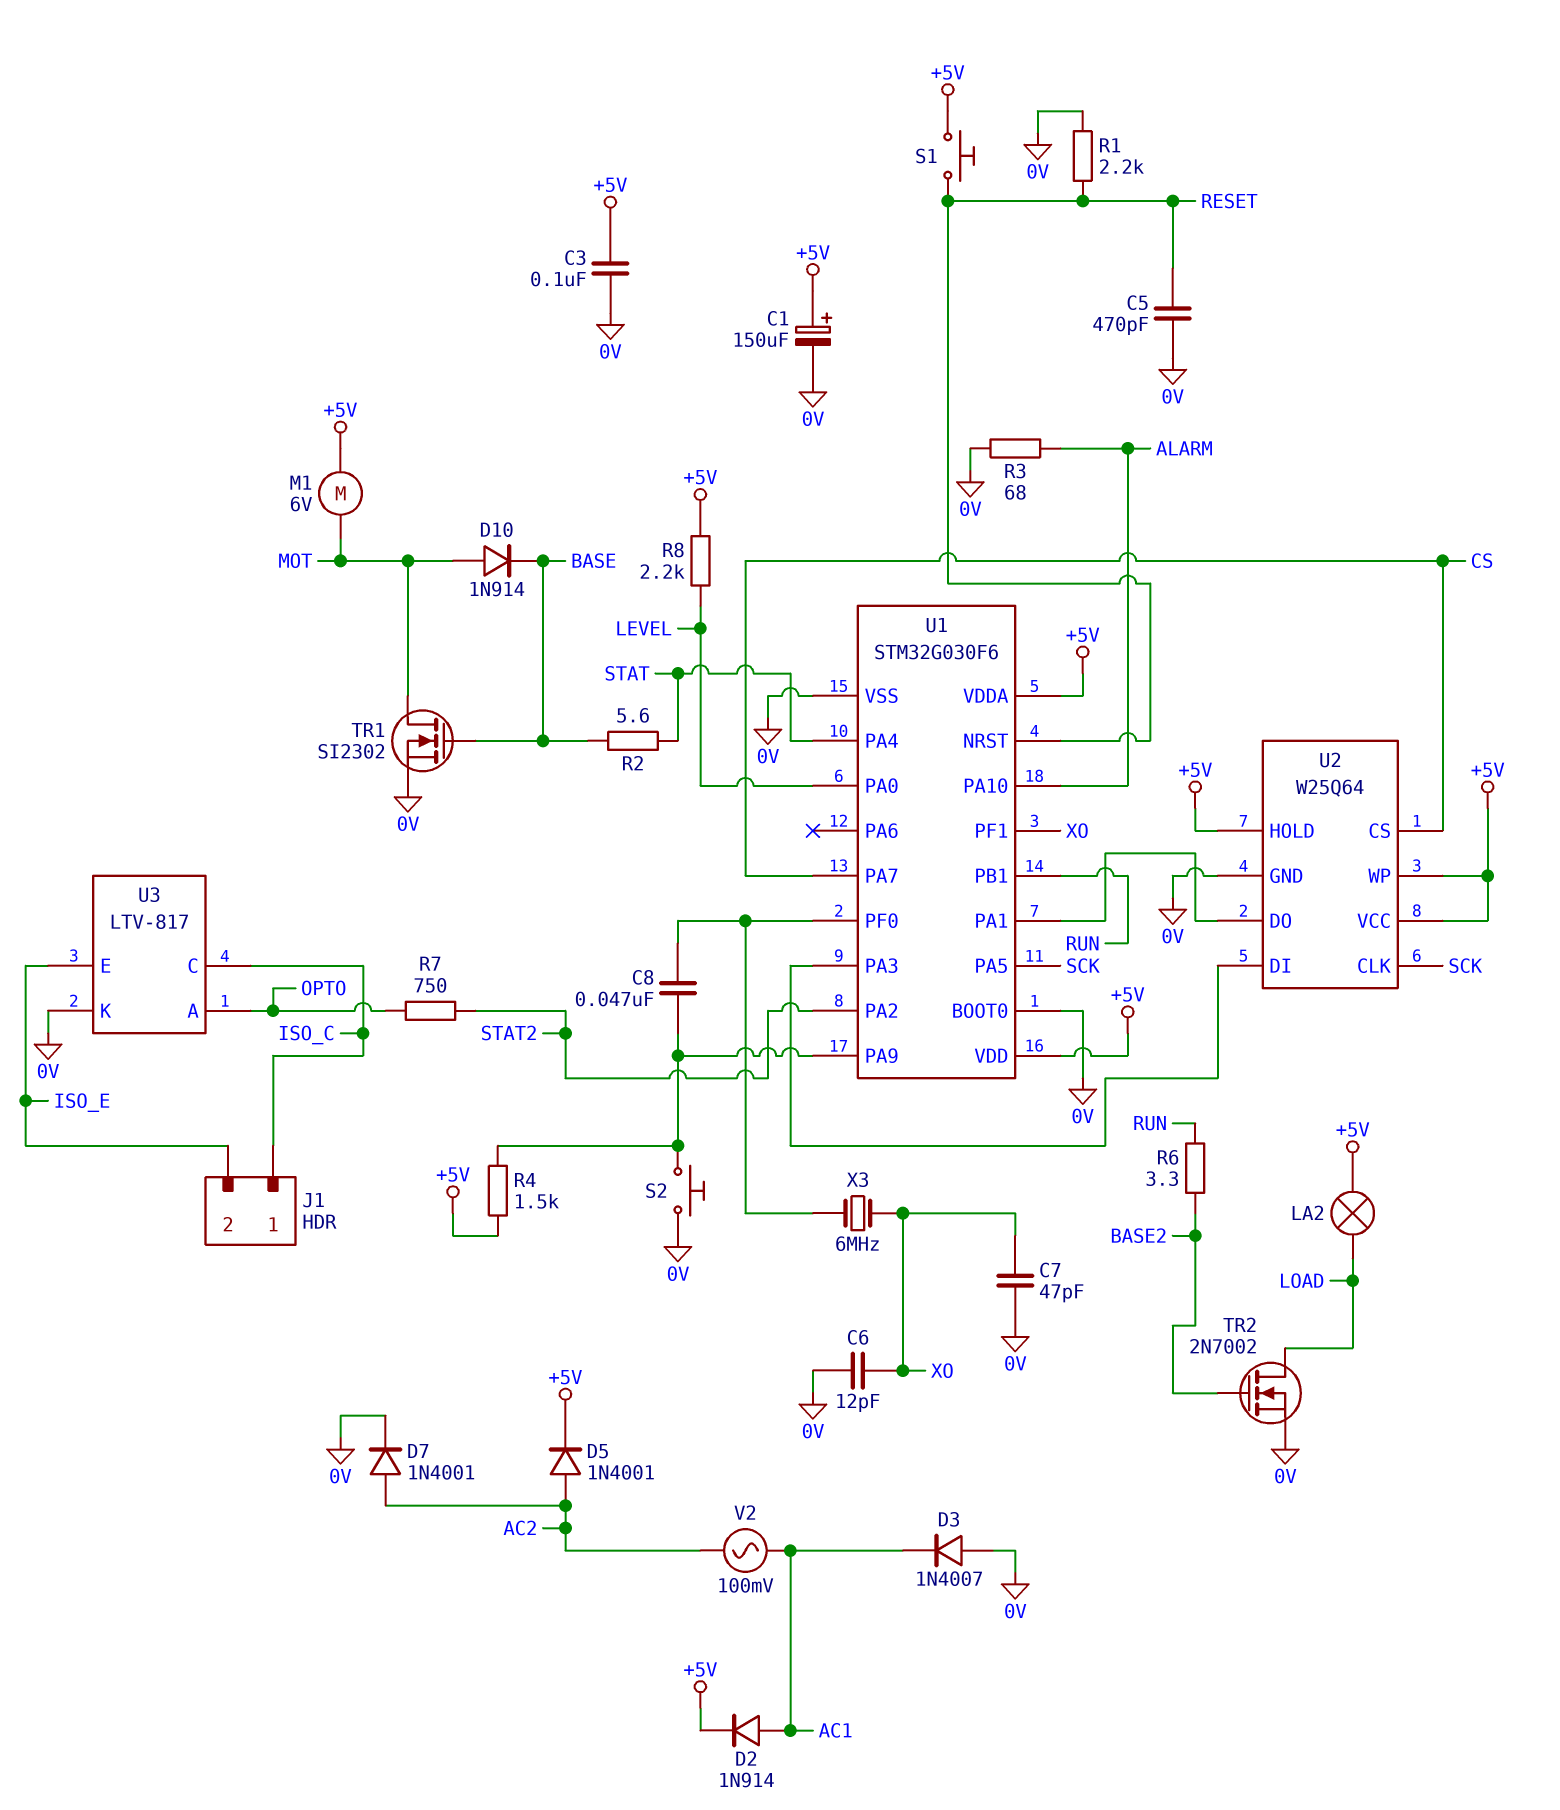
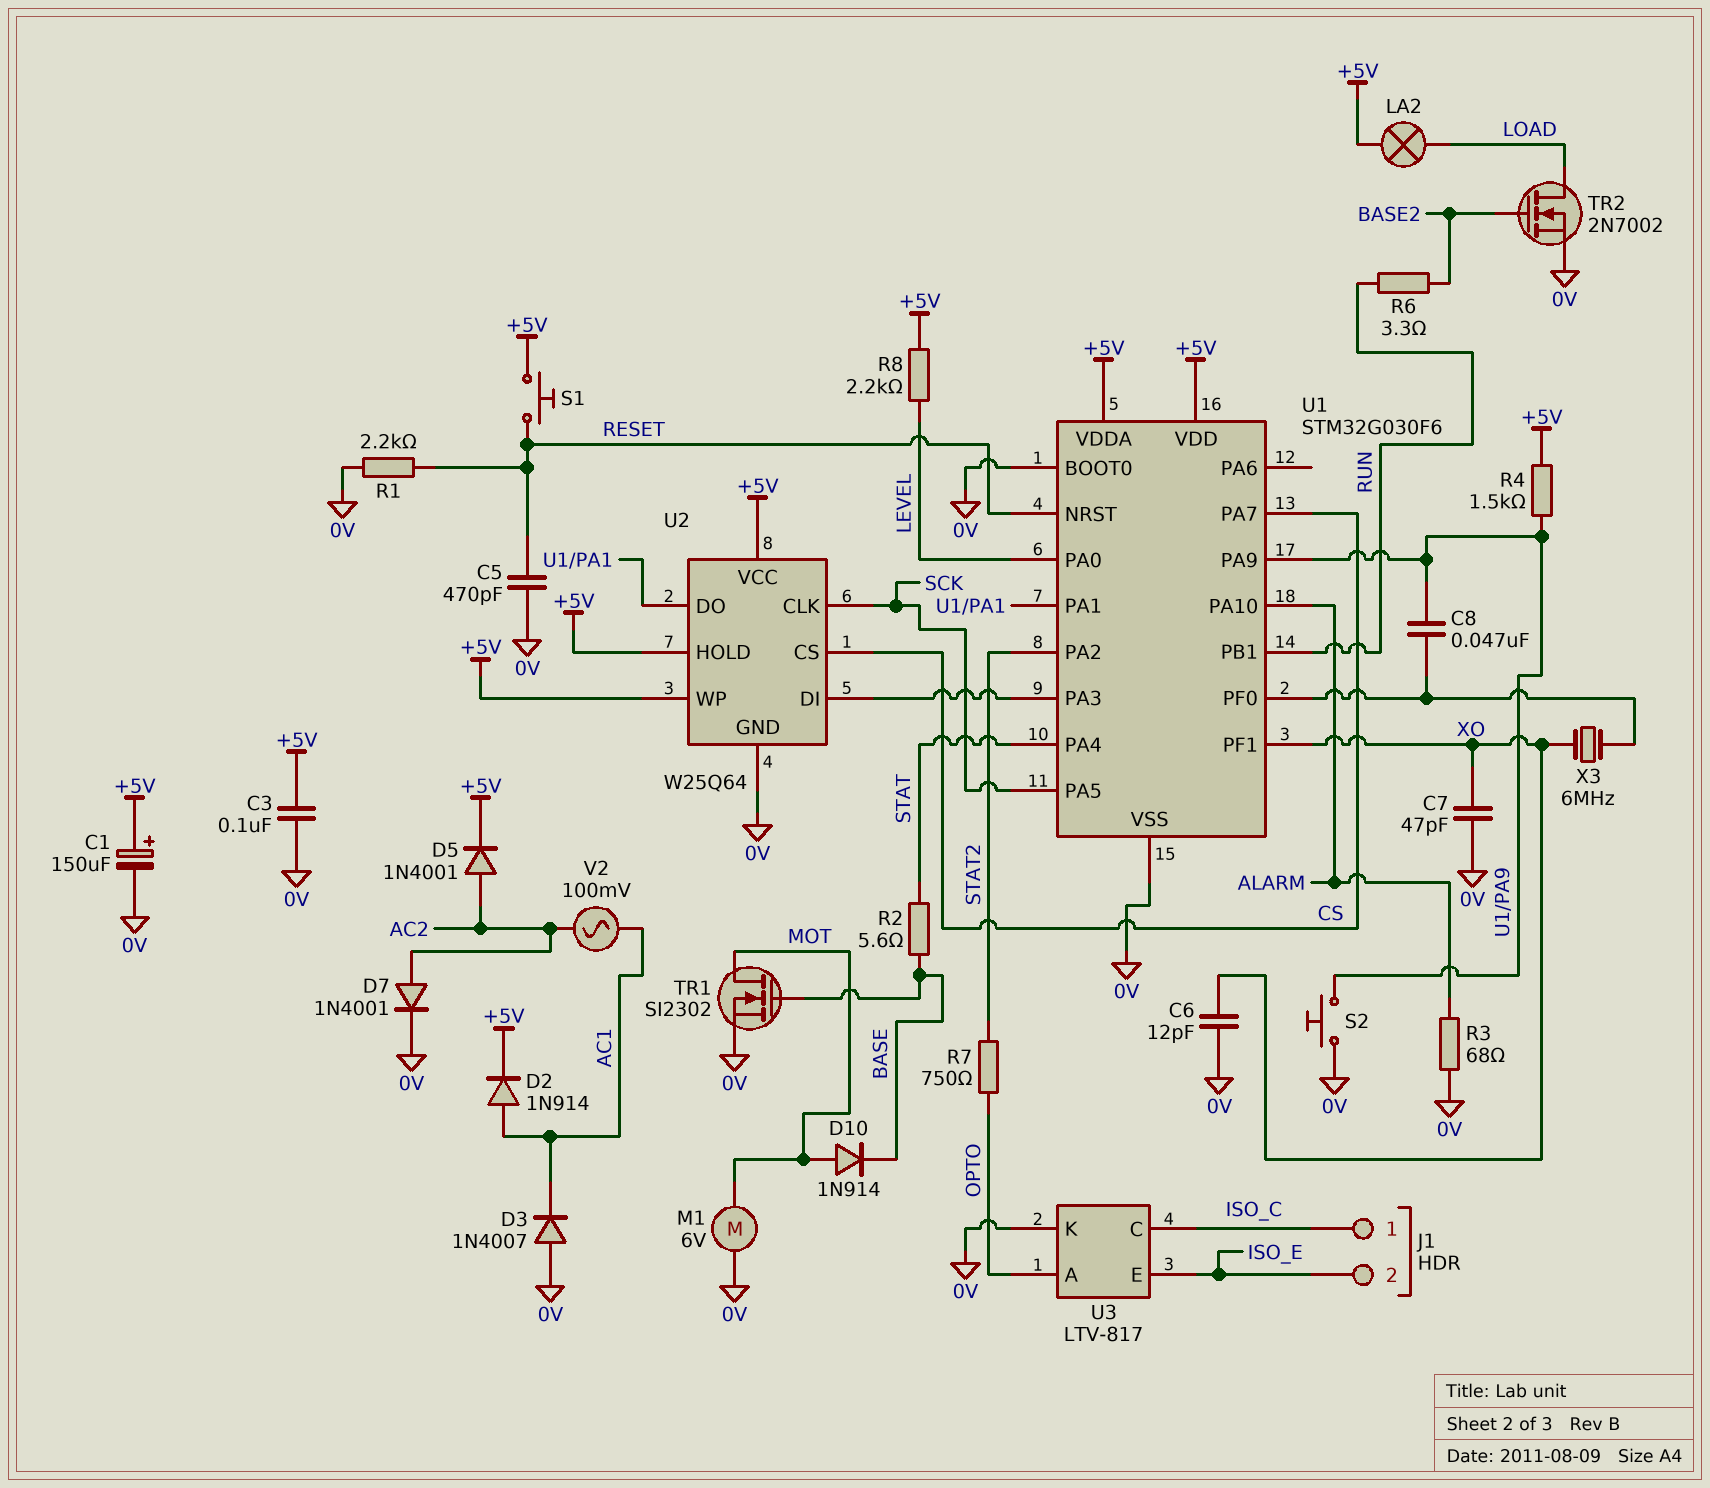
M1: motor 6V (+5V, MOT) -> motor 6V (0V, MOT)

